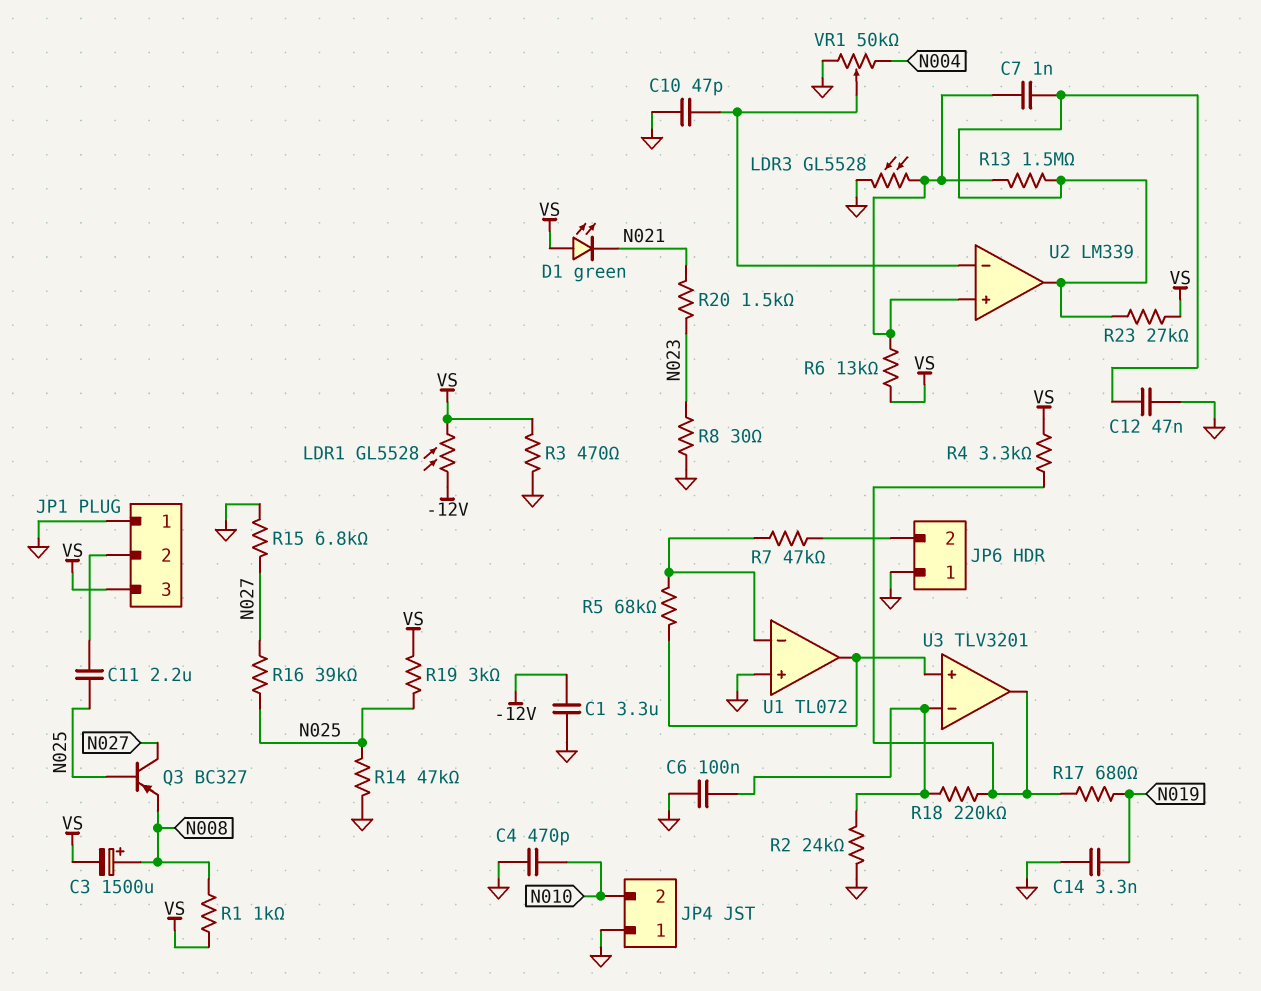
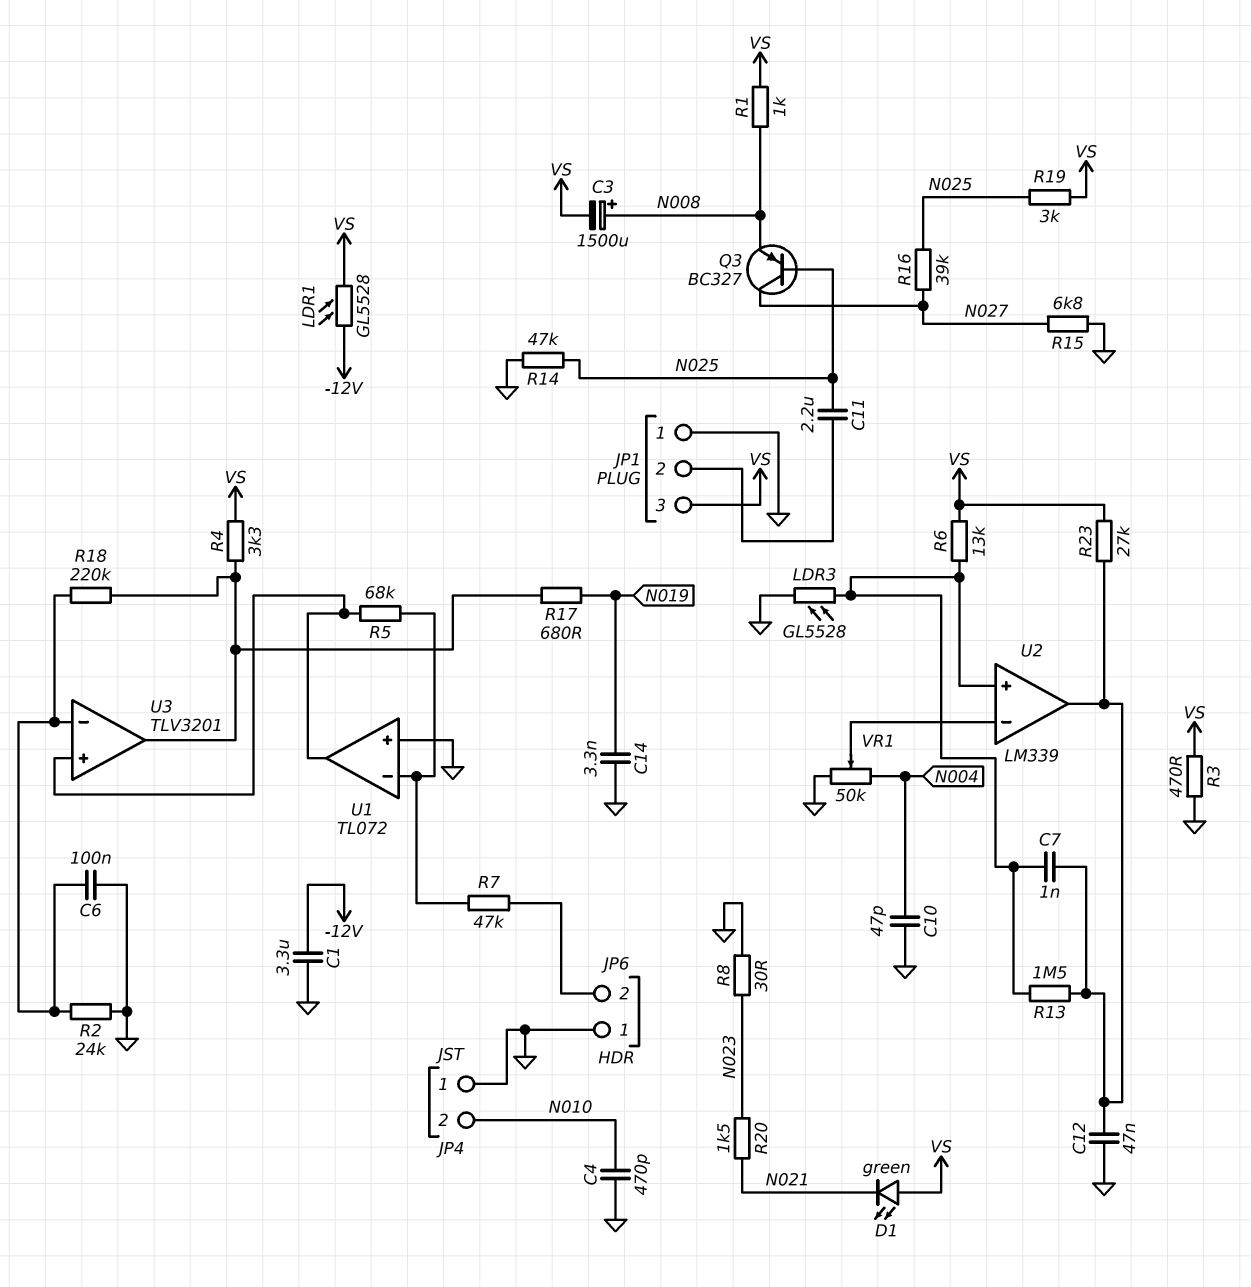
C10: 47pF (GND, U2/in-) -> 47pF (GND, N004)

